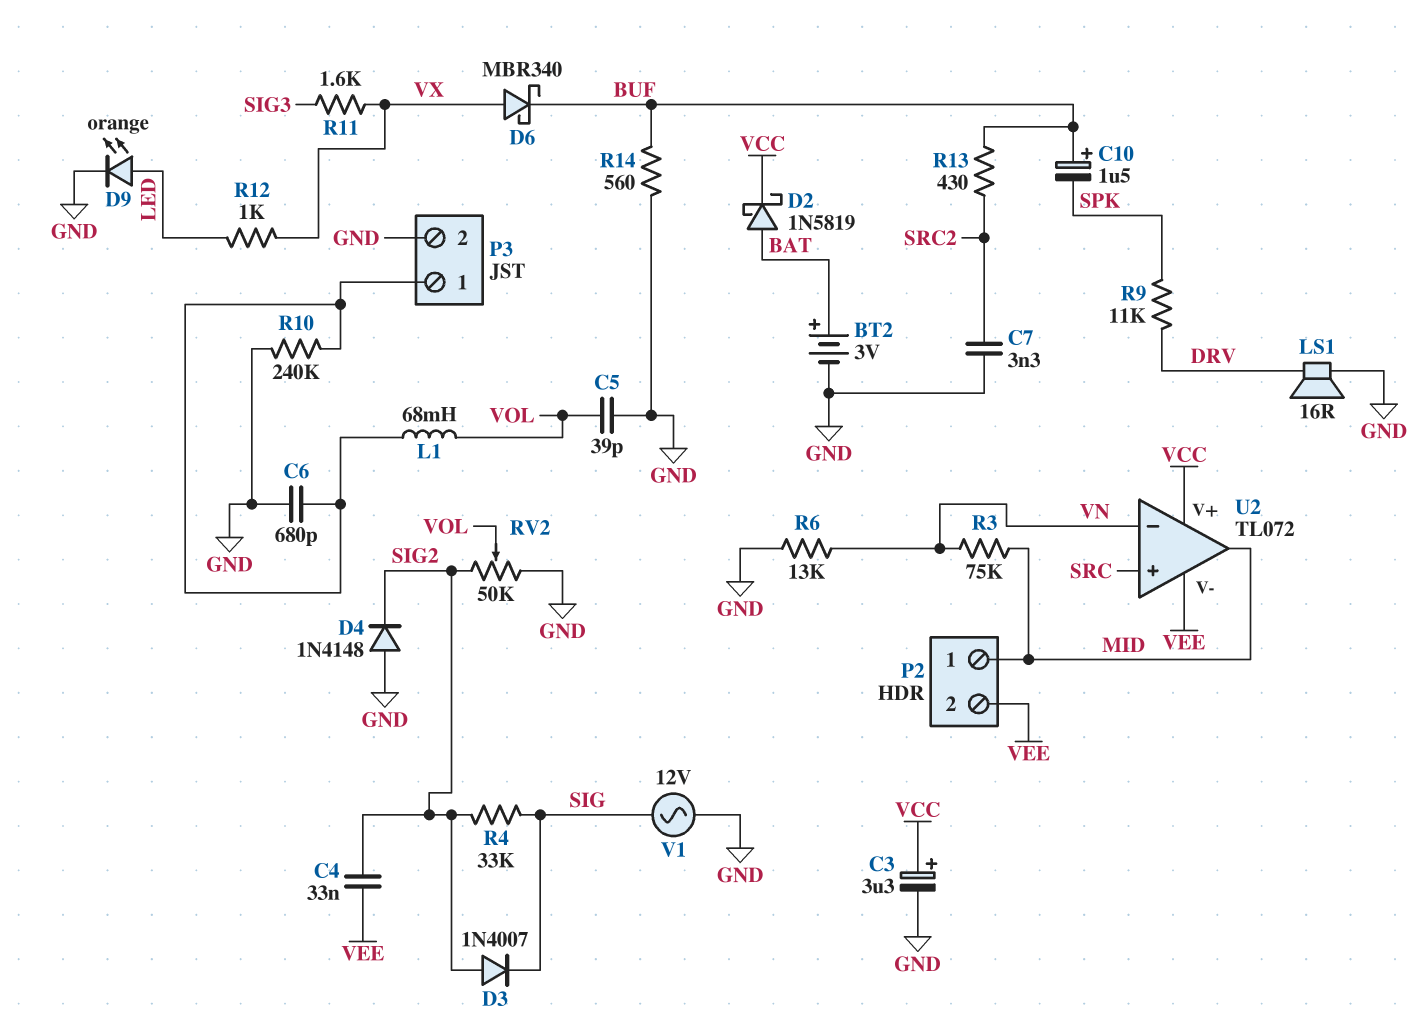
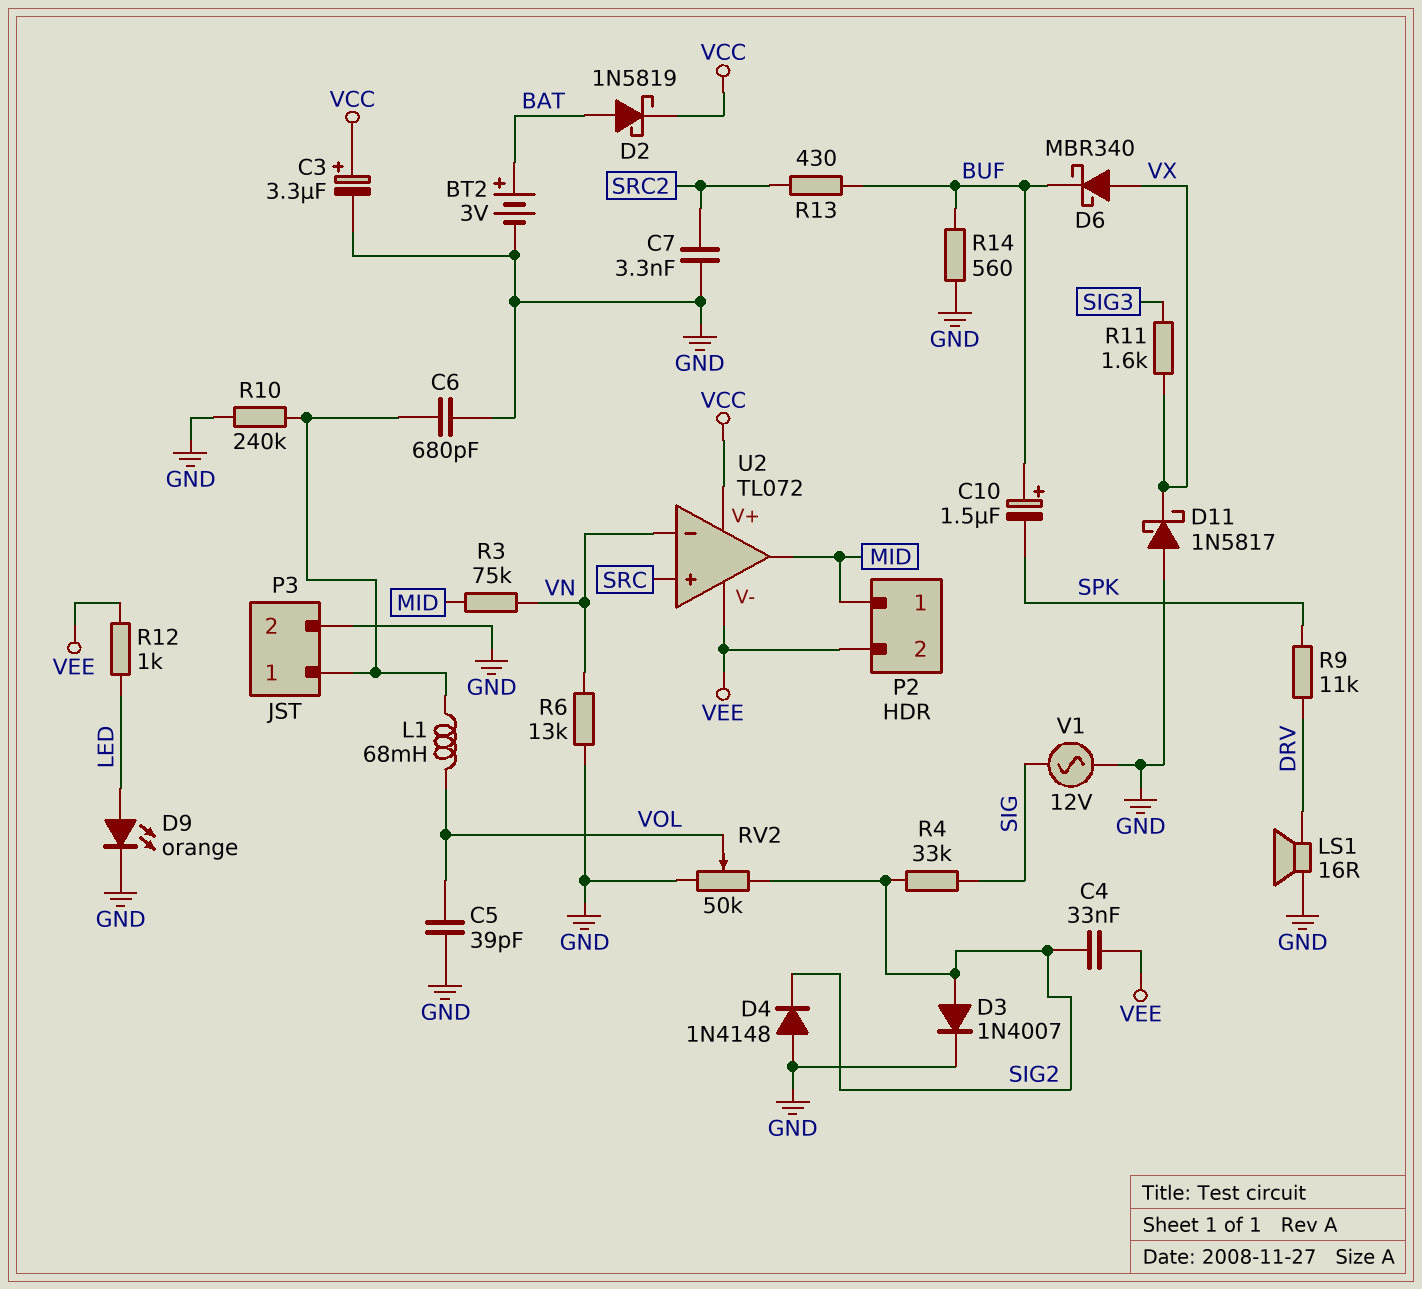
D3: diode 1N4007 (A SIG2, K SIG) -> diode 1N4007 (A SIG2, K GND)
D11: none -> schottky 1N5817 (A GND, K VX)
R12: 1k (LED, VX) -> 1k (LED, VEE)

